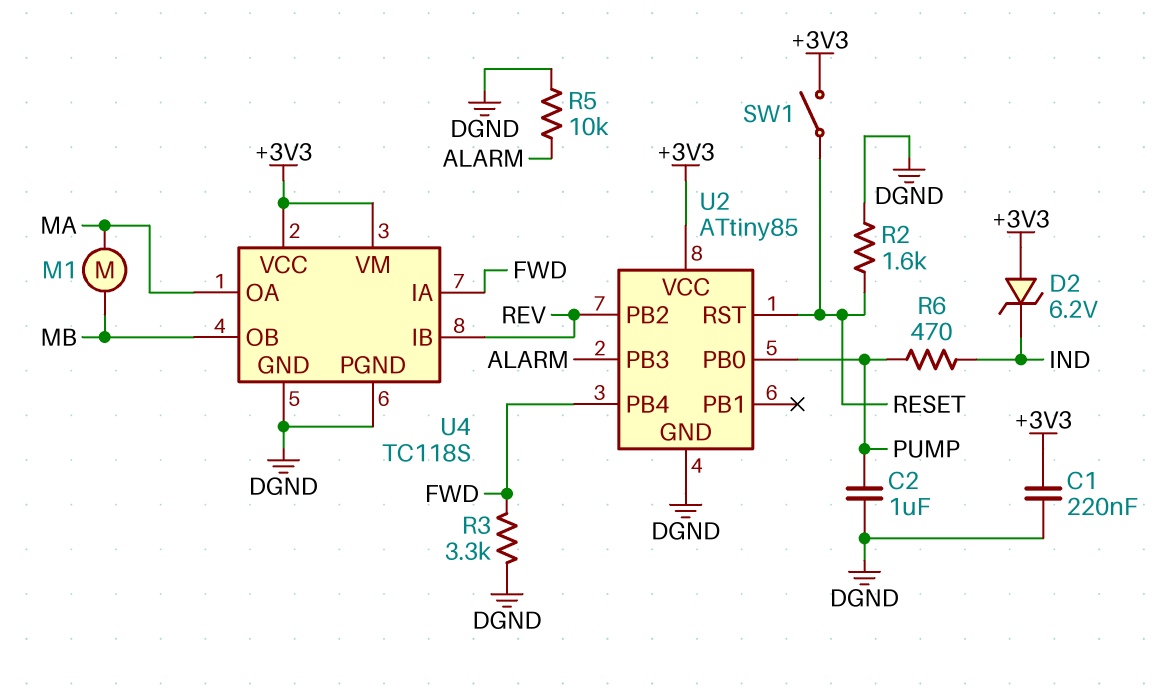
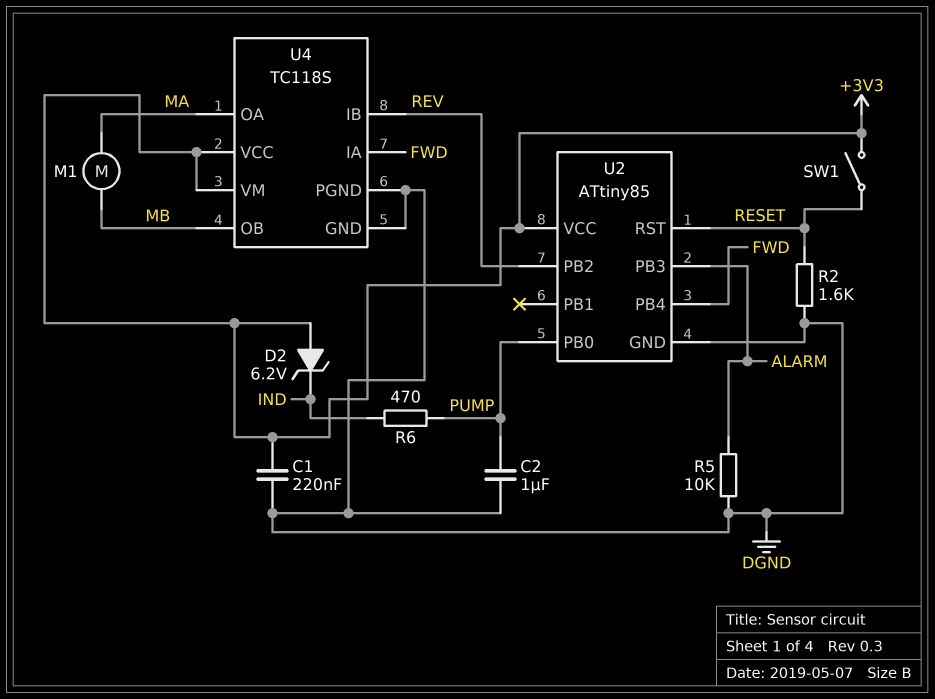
R3: 3.3k (DGND, FWD) -> none

